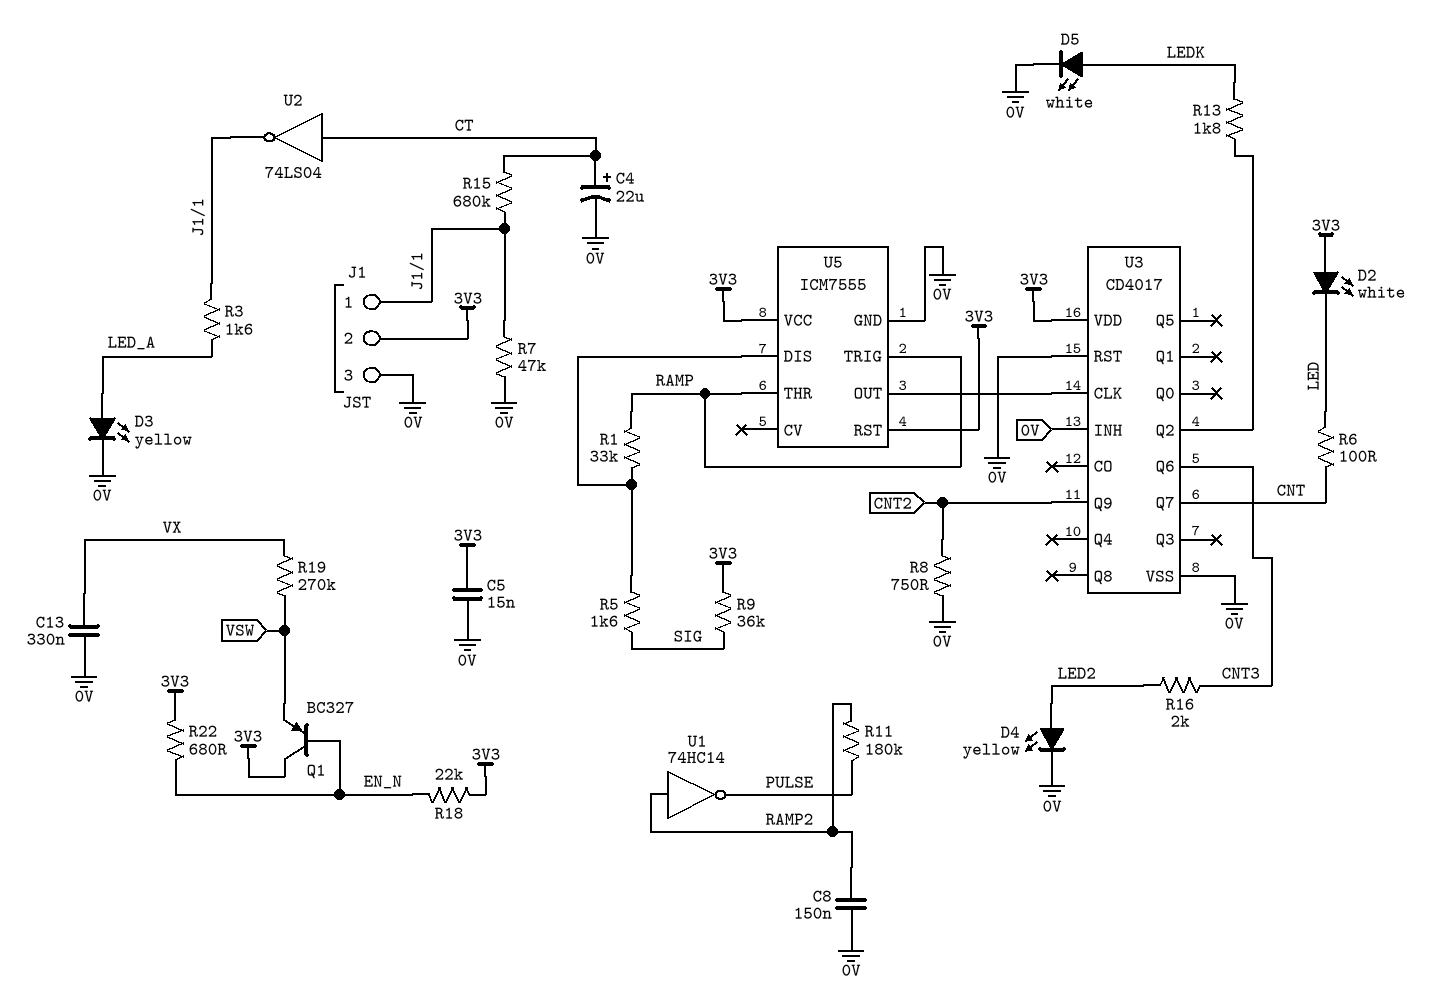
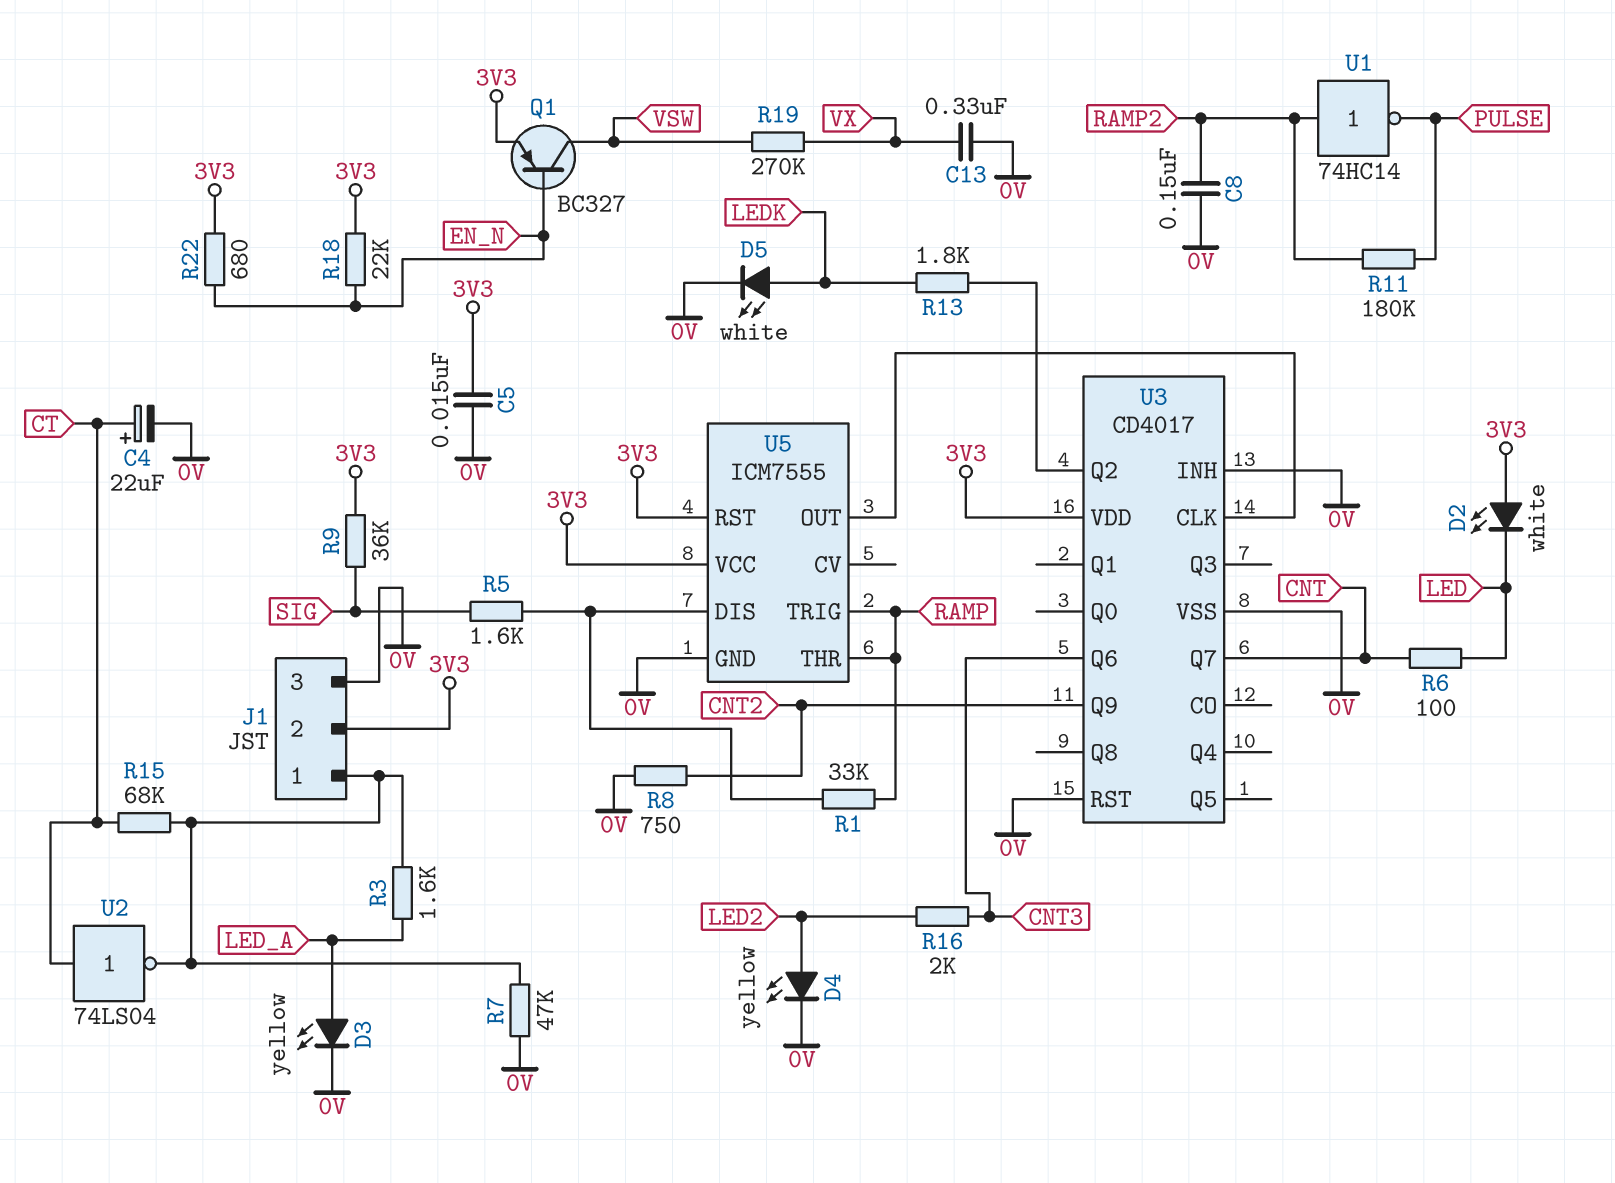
Q1: PNP BC327 (B EN_N, C 3V3, E VSW) -> PNP BC327 (B EN_N, C VSW, E 3V3)
R15: 680k (CT, J1/1) -> 68k (CT, J1/1)

